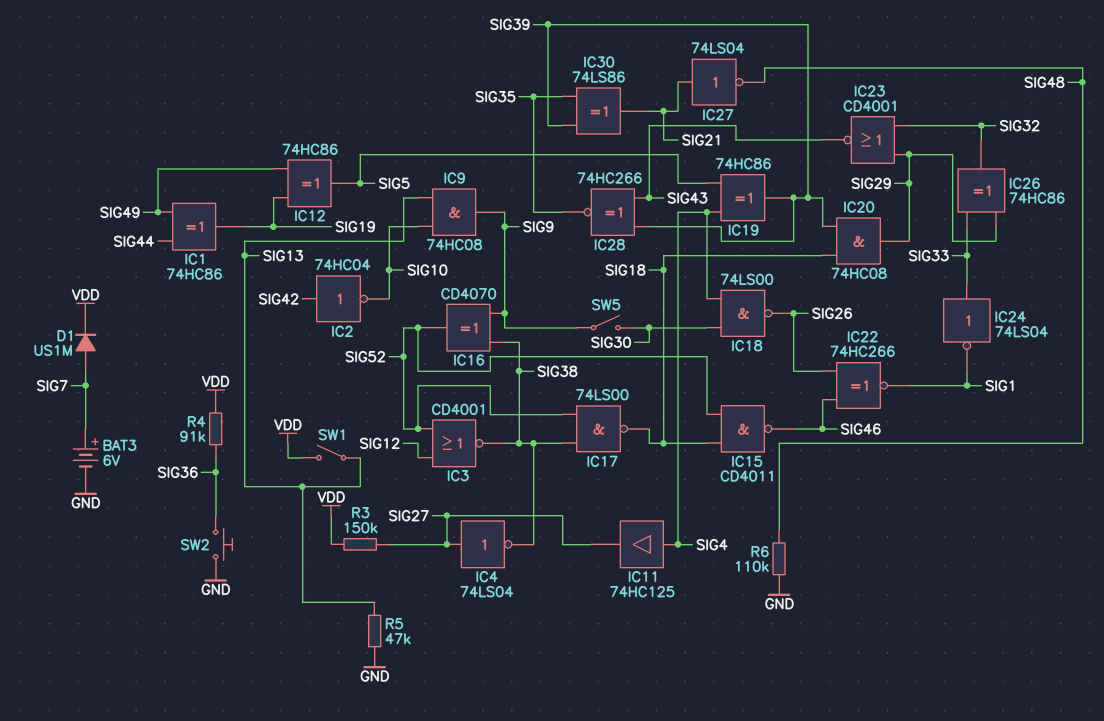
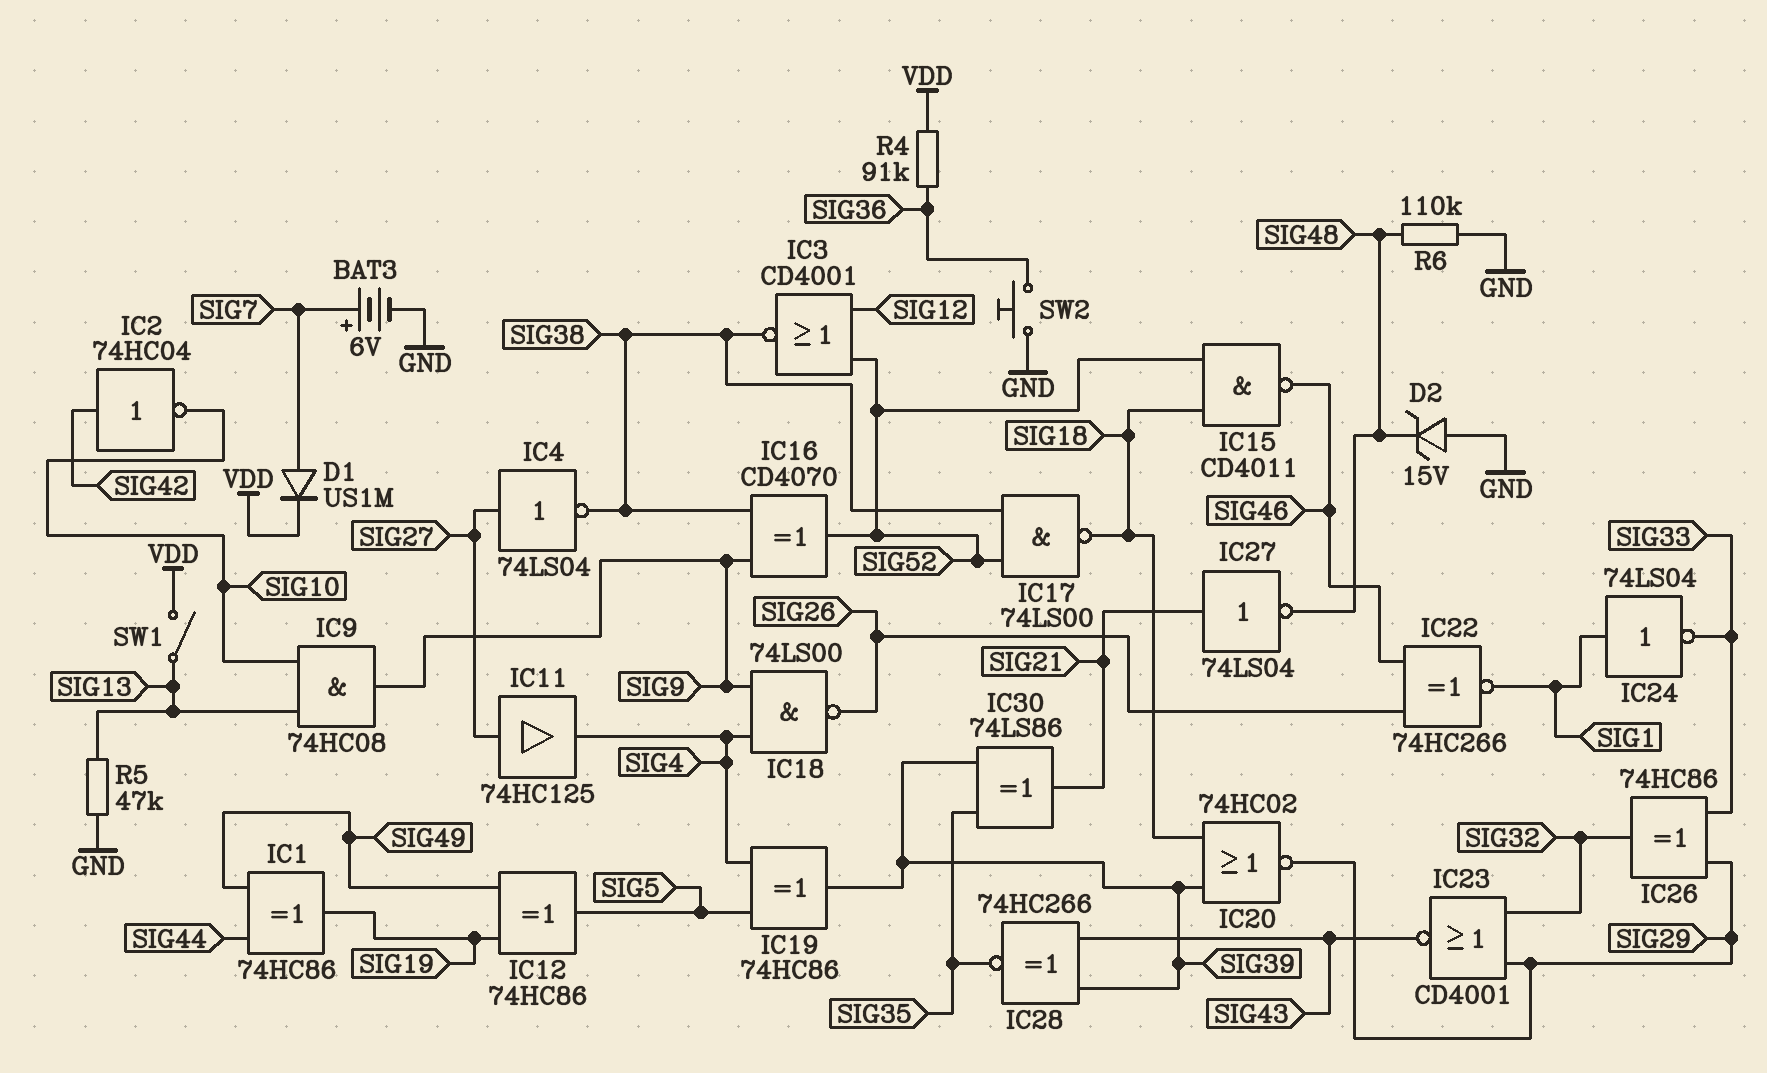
D2: none -> zener 15V (A GND, K SIG48)
IC11: buffer 74HC125 (in SIG4, out SIG27) -> buffer 74HC125 (in SIG27, out SIG4)
IC18: NAND 74LS00 (in SIG4, in SIG30, out SIG26) -> NAND 74LS00 (in SIG4, in SIG9, out SIG26)
IC20: AND 74HC08 (in SIG18, in SIG39, out SIG29) -> NOR 74HC02 (in SIG18, in SIG39, out SIG29)
IC24: NOT 74LS04 (in SIG33, out SIG1) -> NOT 74LS04 (in SIG1, out SIG33)
R3: 150k (SIG27, VDD) -> none
SW5: switch (SIG9, SIG30) -> none

